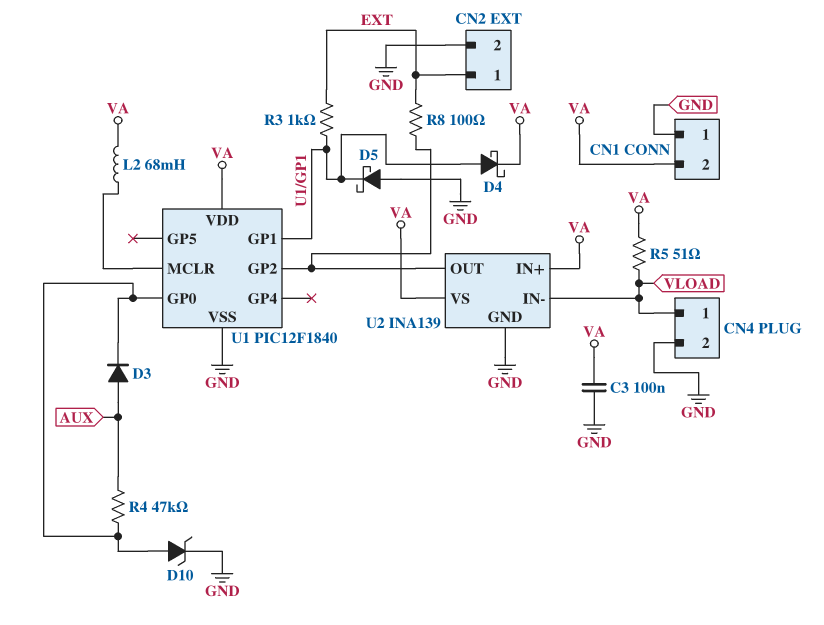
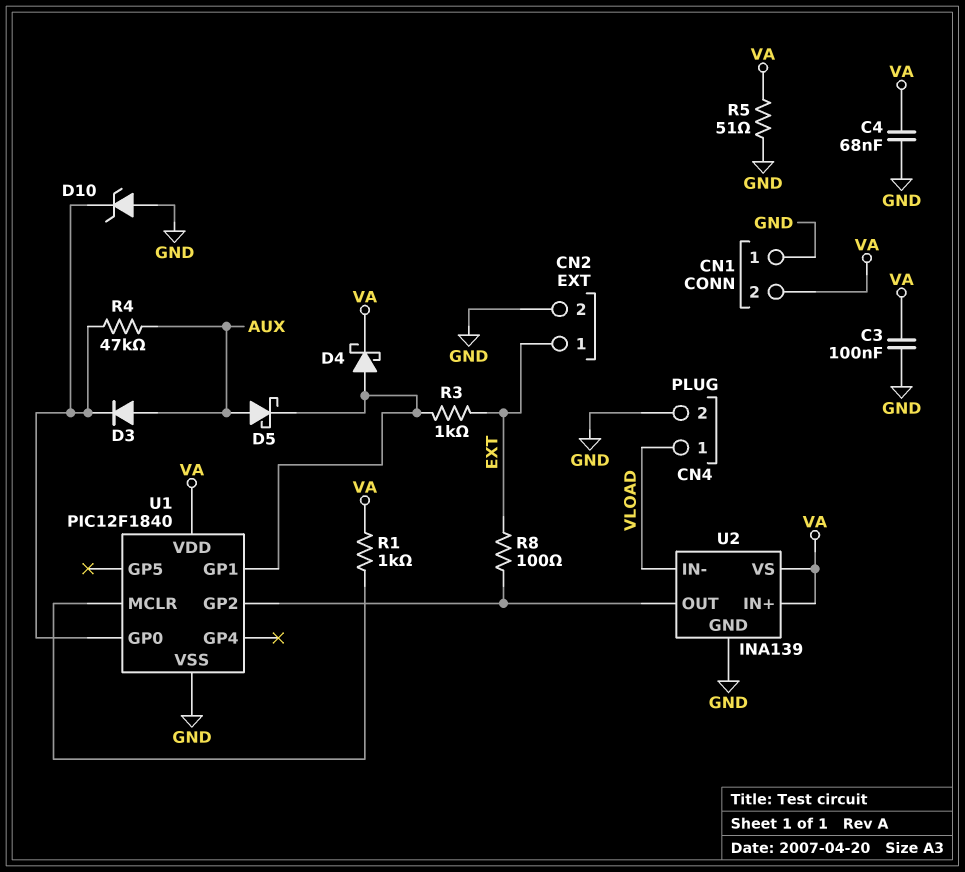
C4: none -> 68nF (GND, VA)
D5: schottky (A GND, K U1/GP1) -> schottky (A AUX, K U1/GP1)
D10: zener (A U1/GP0, K GND) -> zener (A GND, K U1/GP0)
L2: 68mH (U1/MCLR, VA) -> none
R1: none -> 1k (U1/MCLR, VA)
R5: 51 (VA, VLOAD) -> 51 (GND, VA)

